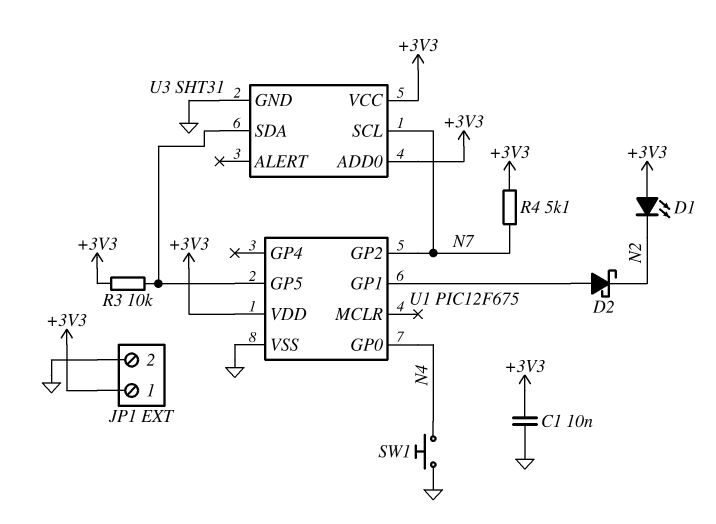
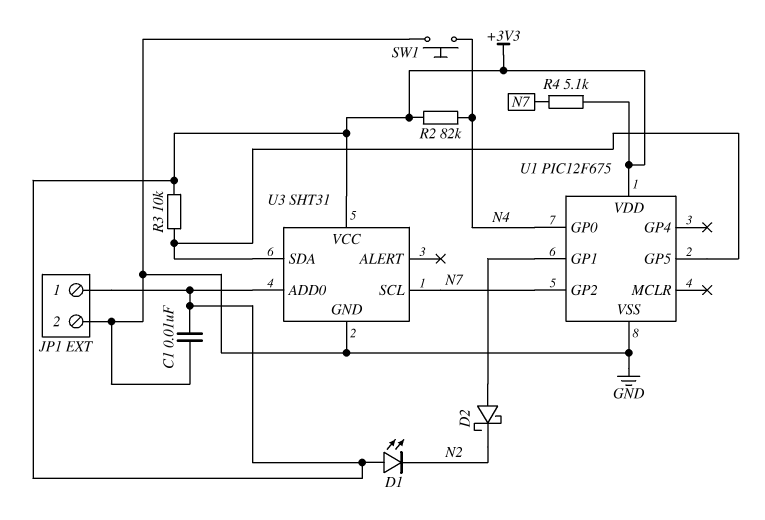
R2: none -> 82k (+3V3, N4)

